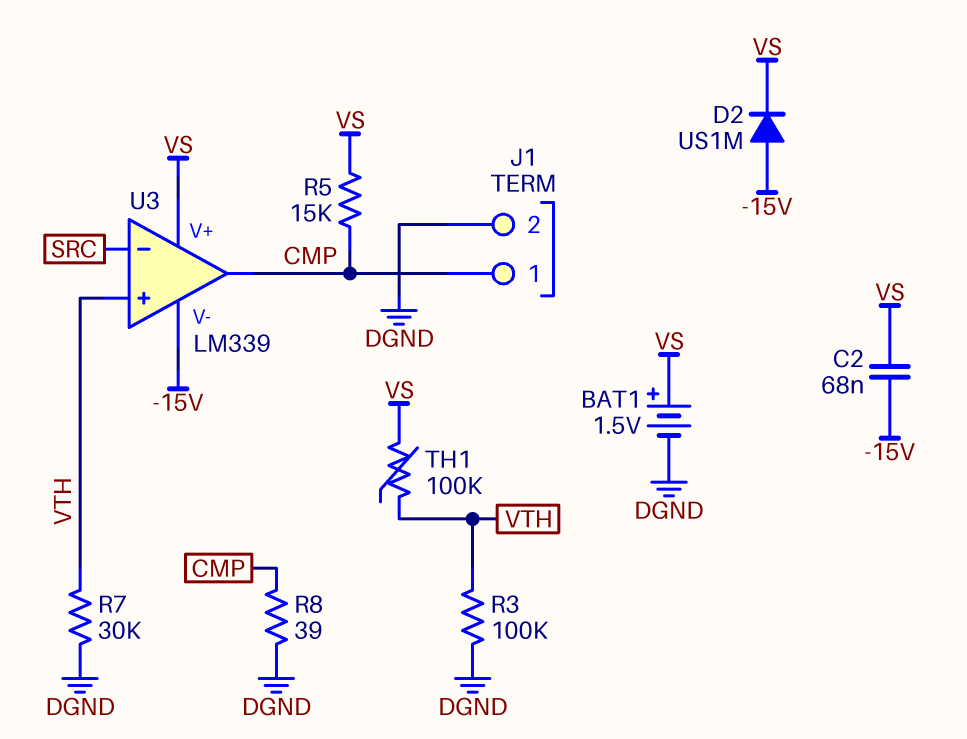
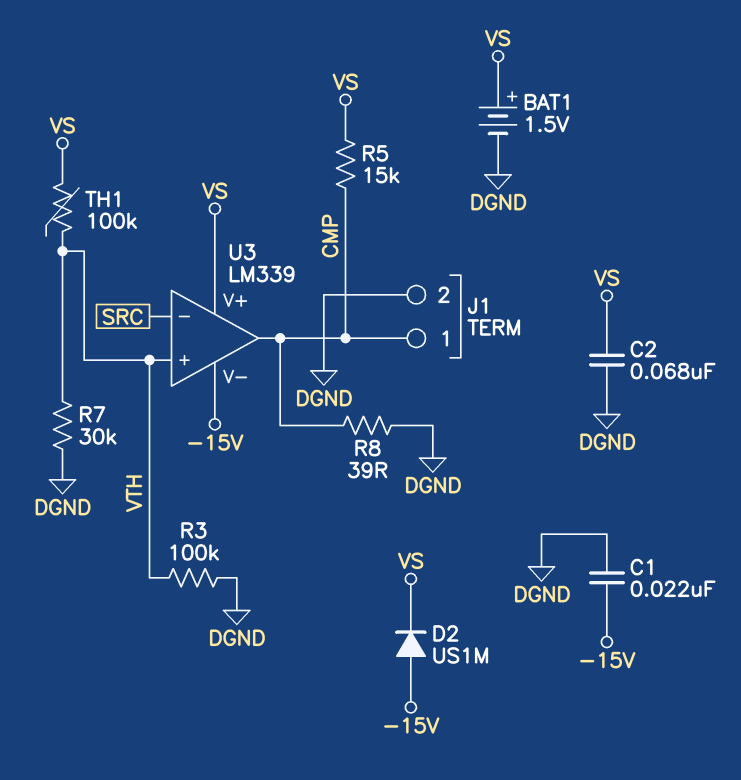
C1: none -> 22nF (-15V, DGND)
C2: 68nF (-15V, VS) -> 68nF (DGND, VS)

